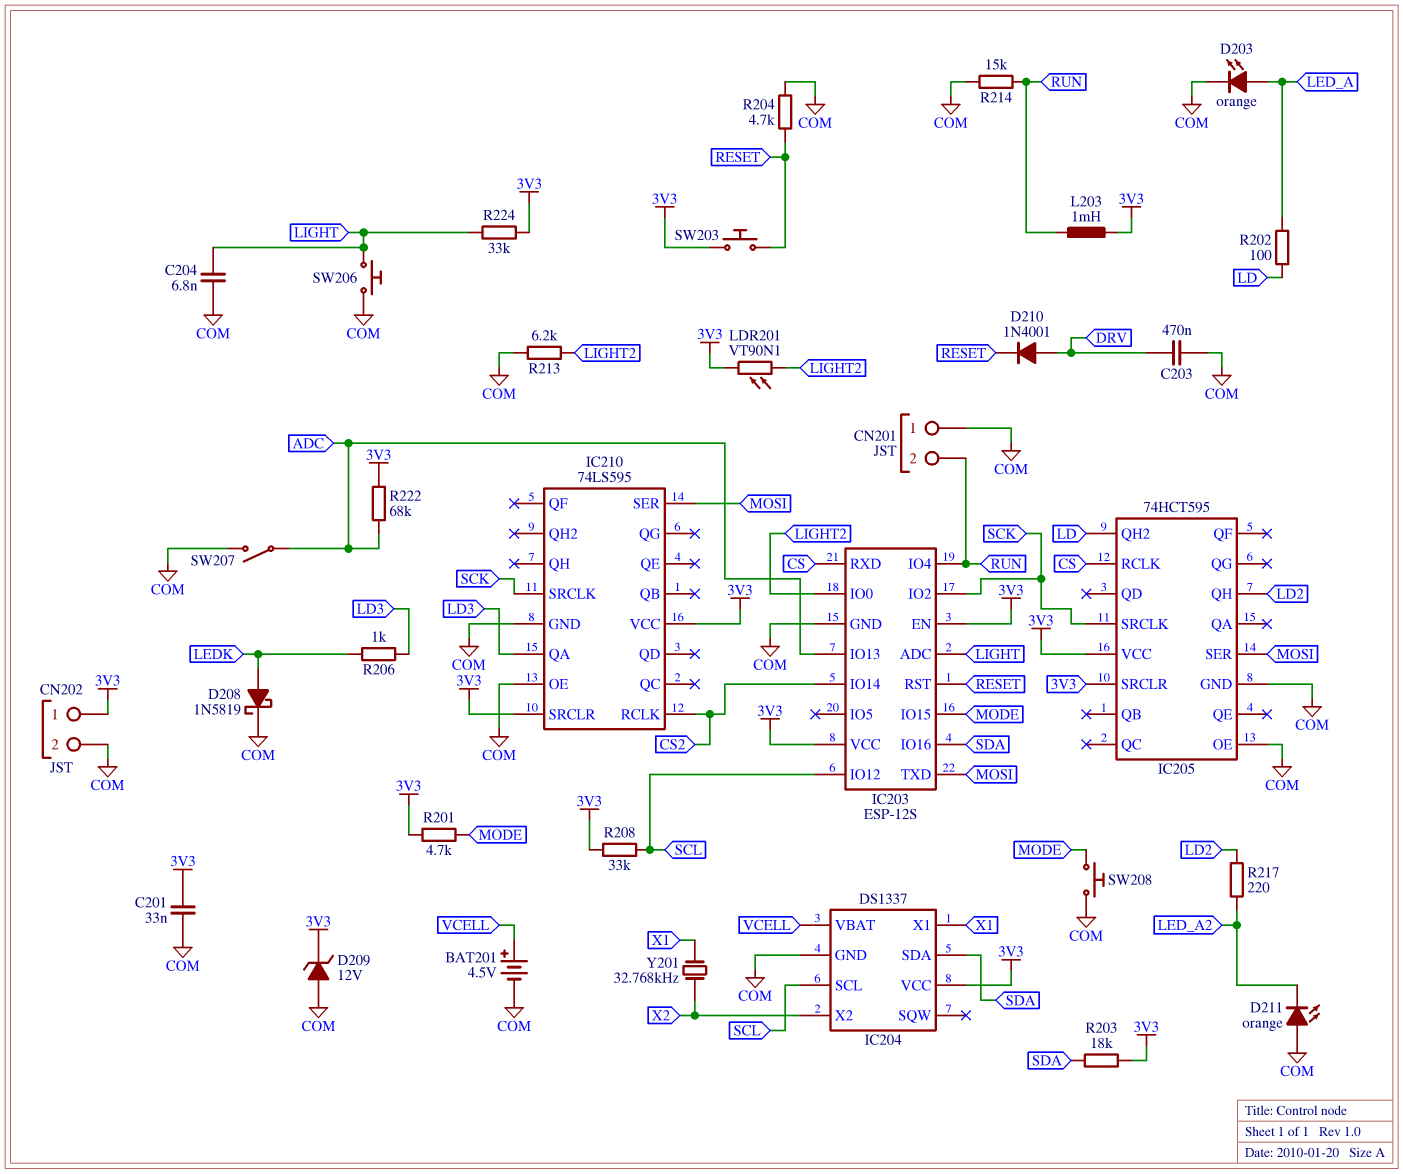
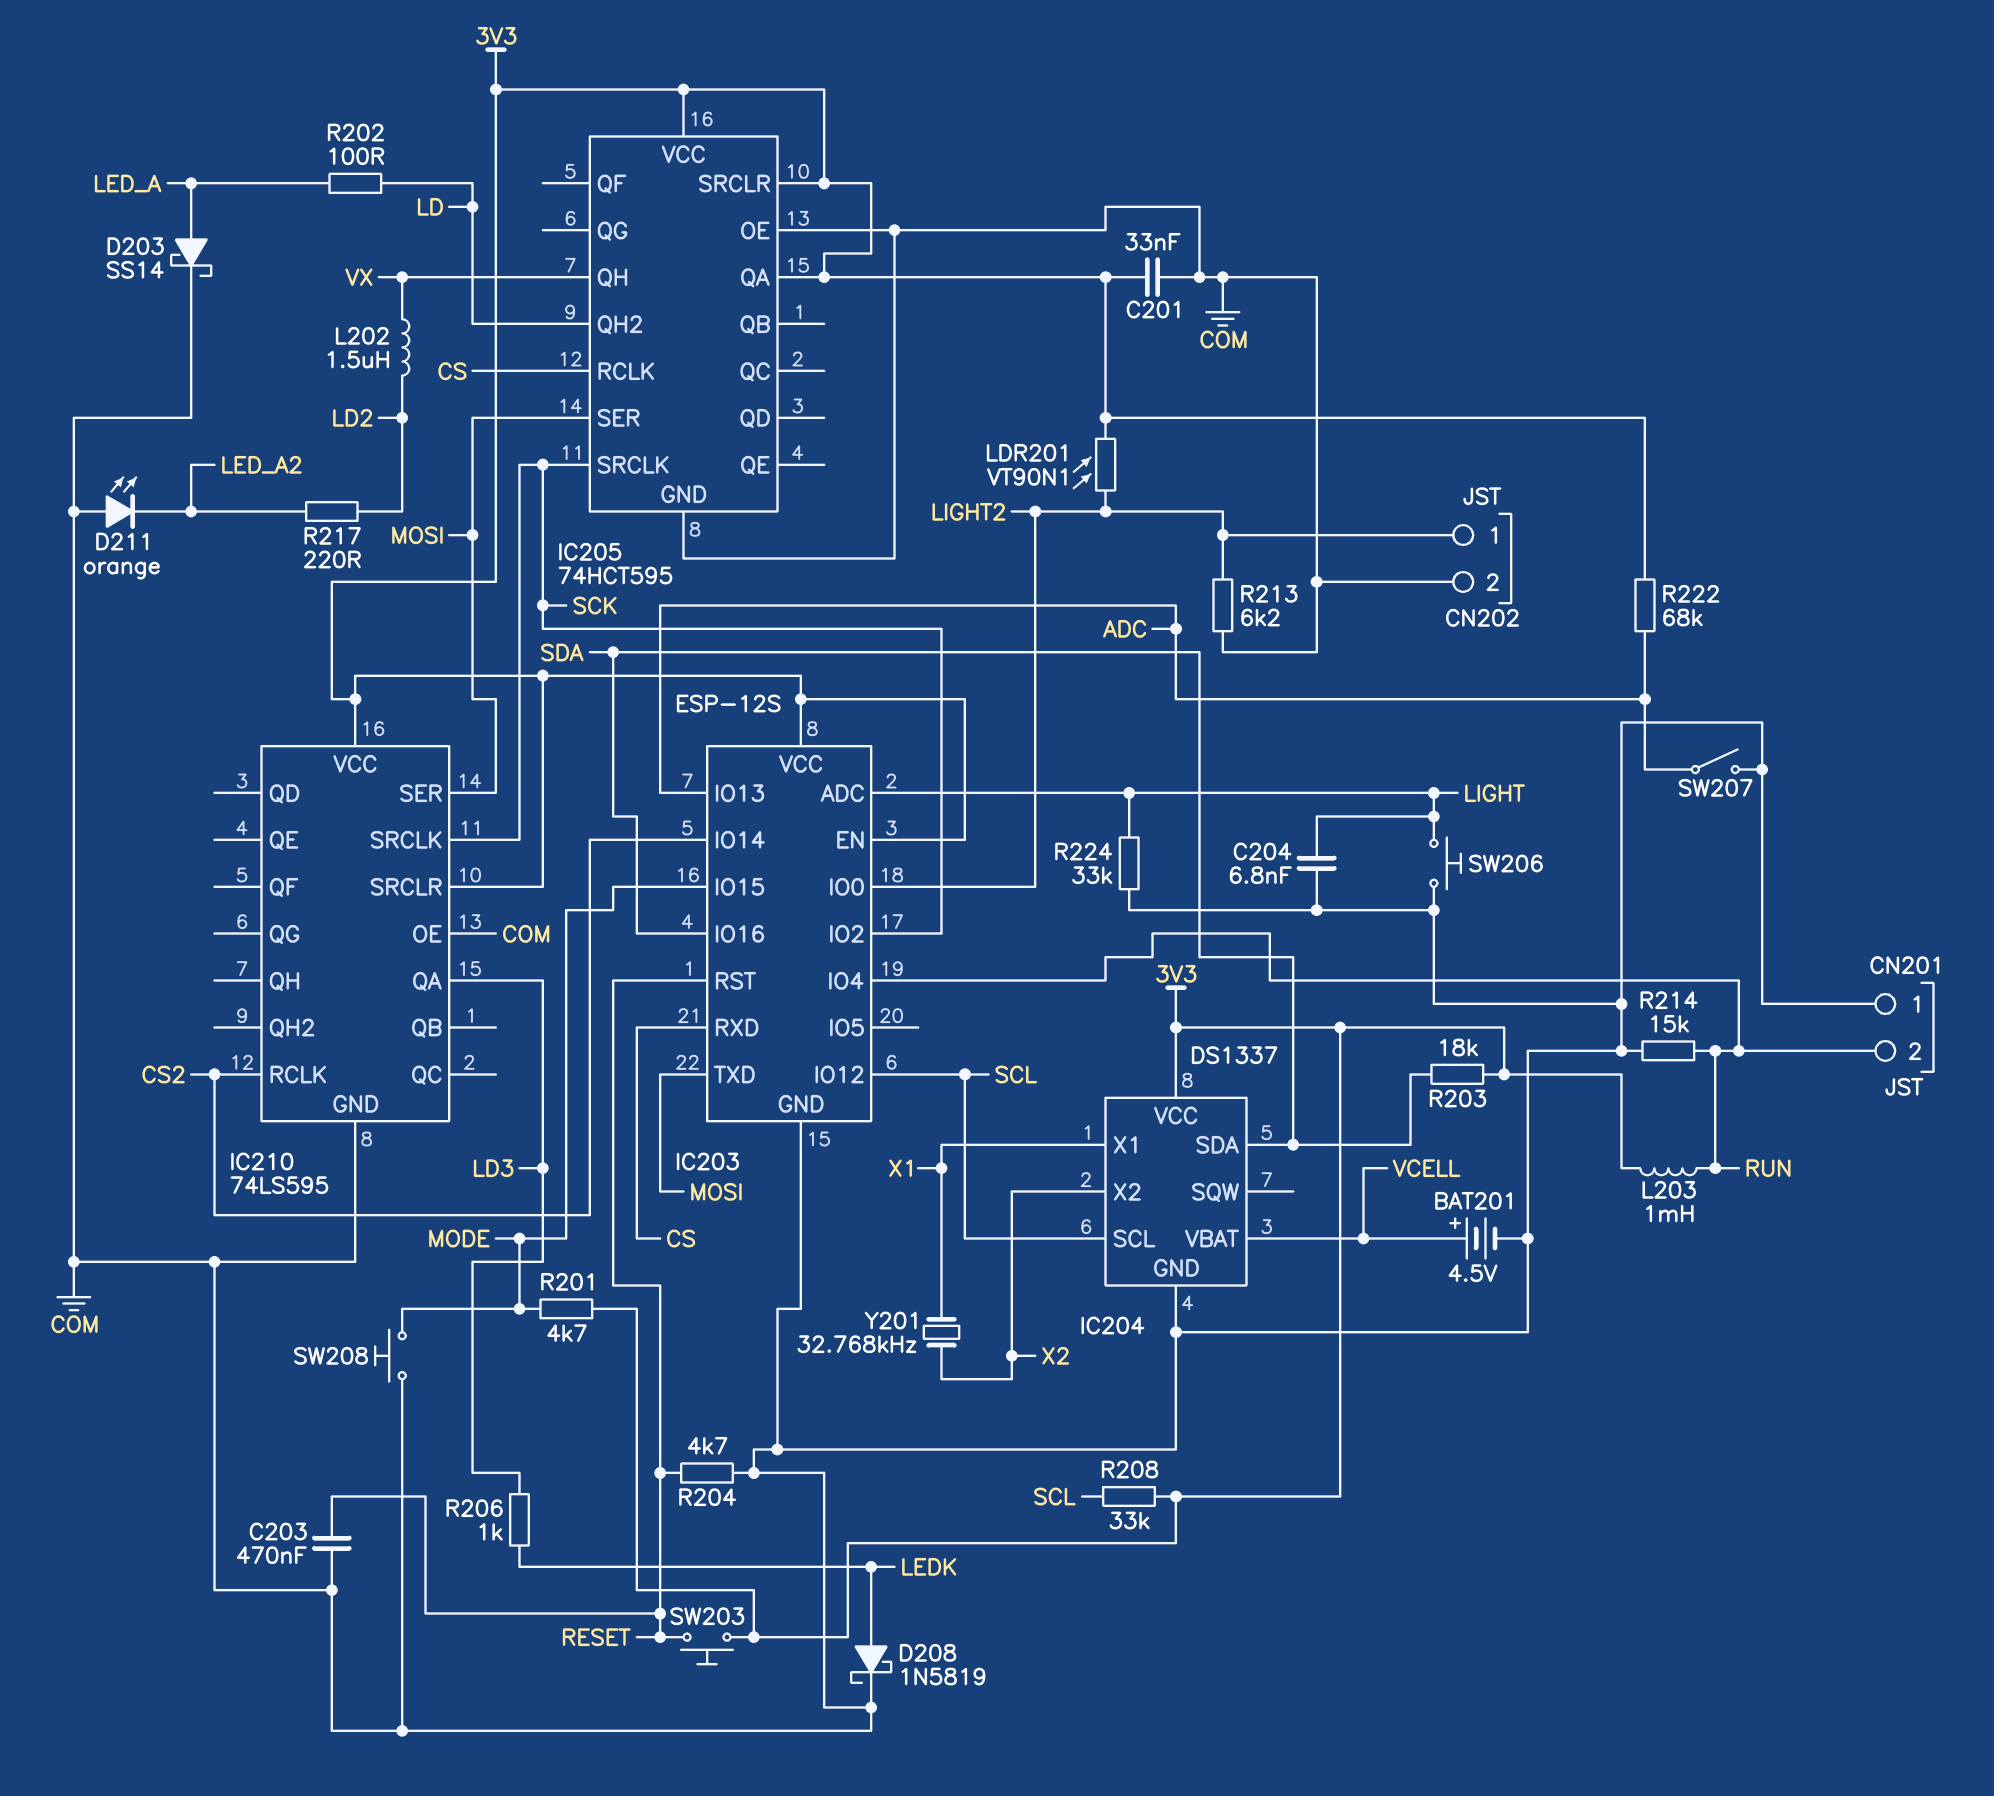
C203: 470nF (COM, DRV) -> 470nF (COM, RESET)
CN202 pin 1: 3V3 -> LIGHT2
D203: LED orange (A LED_A, K COM) -> schottky SS14 (A LED_A, K COM)
D209: zener 12V (A COM, K 3V3) -> none
D210: diode 1N4001 (A DRV, K RESET) -> none
IC205 pin QA: none -> 3V3
IC205 pin QH: LD2 -> VX
L202: none -> 1.5uH (LD2, VX)
R224: 33k (3V3, LIGHT) -> 33k (COM, LIGHT)

